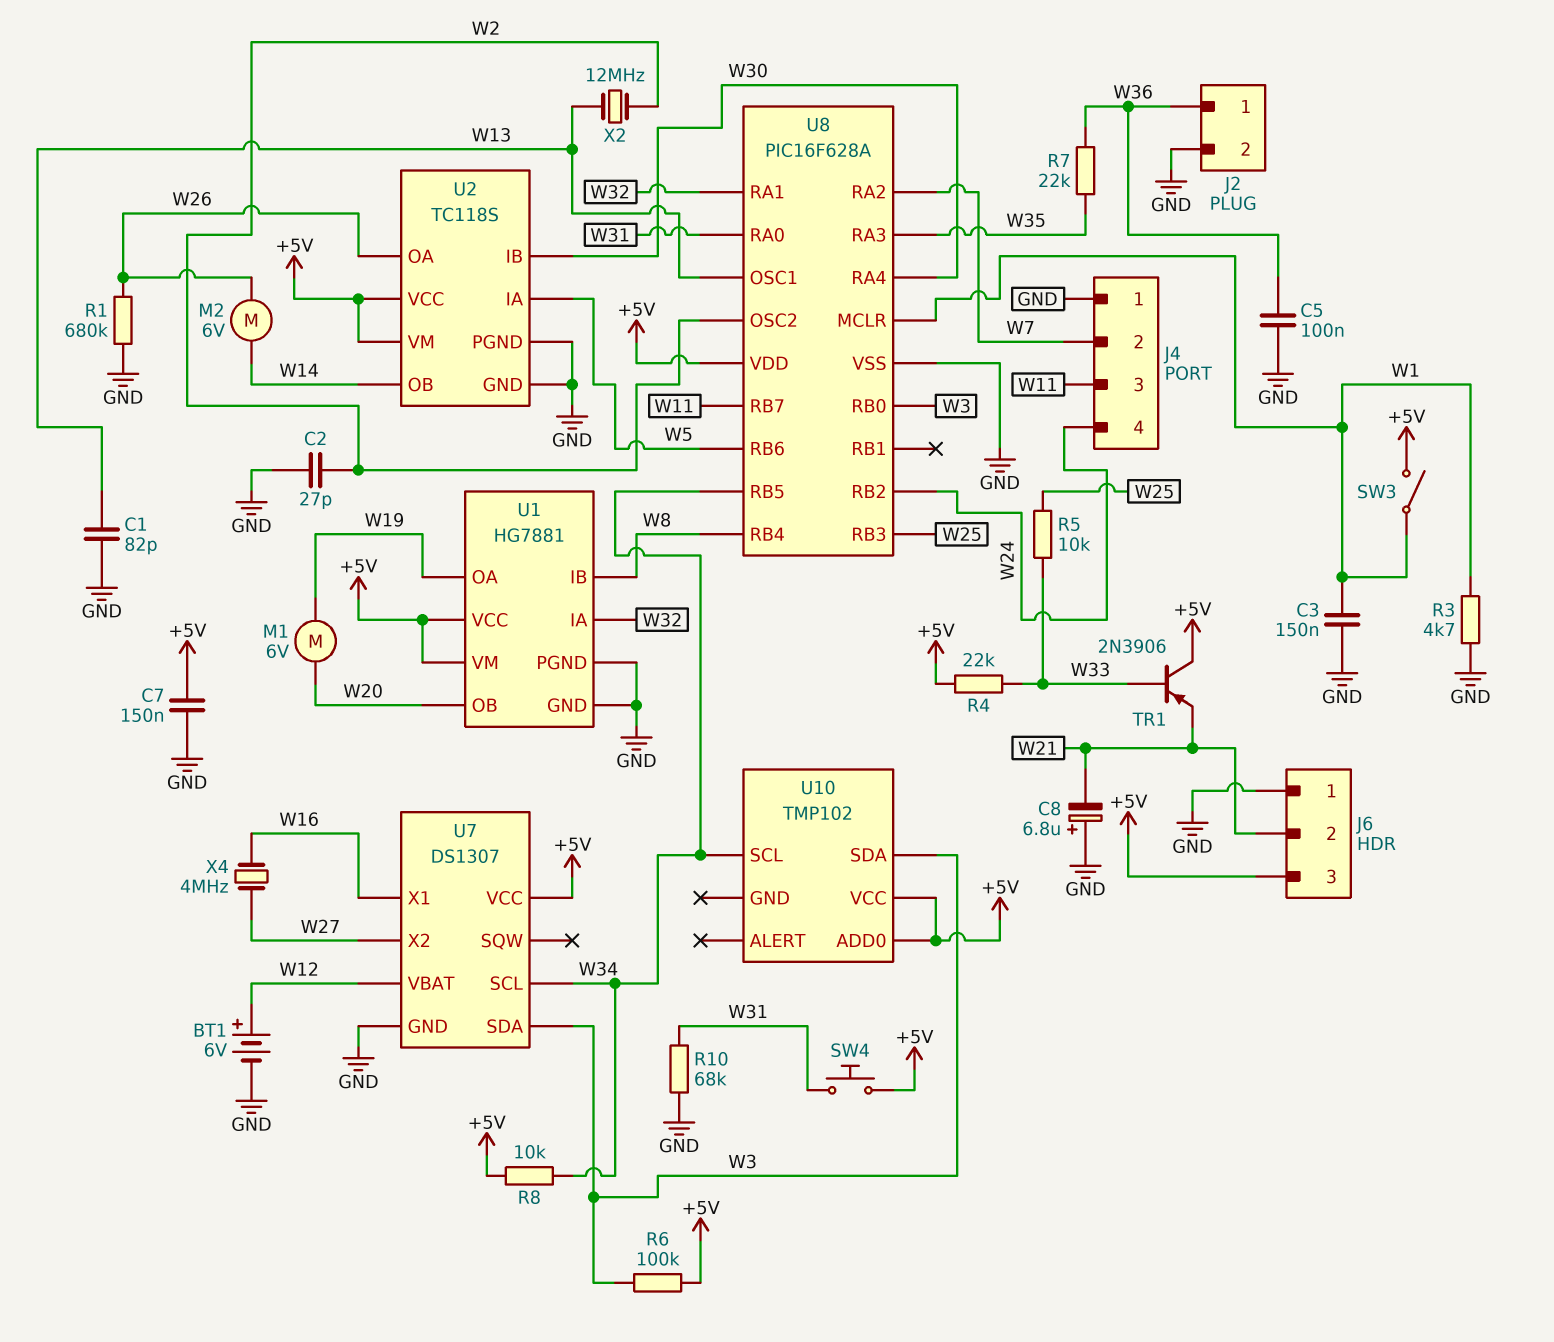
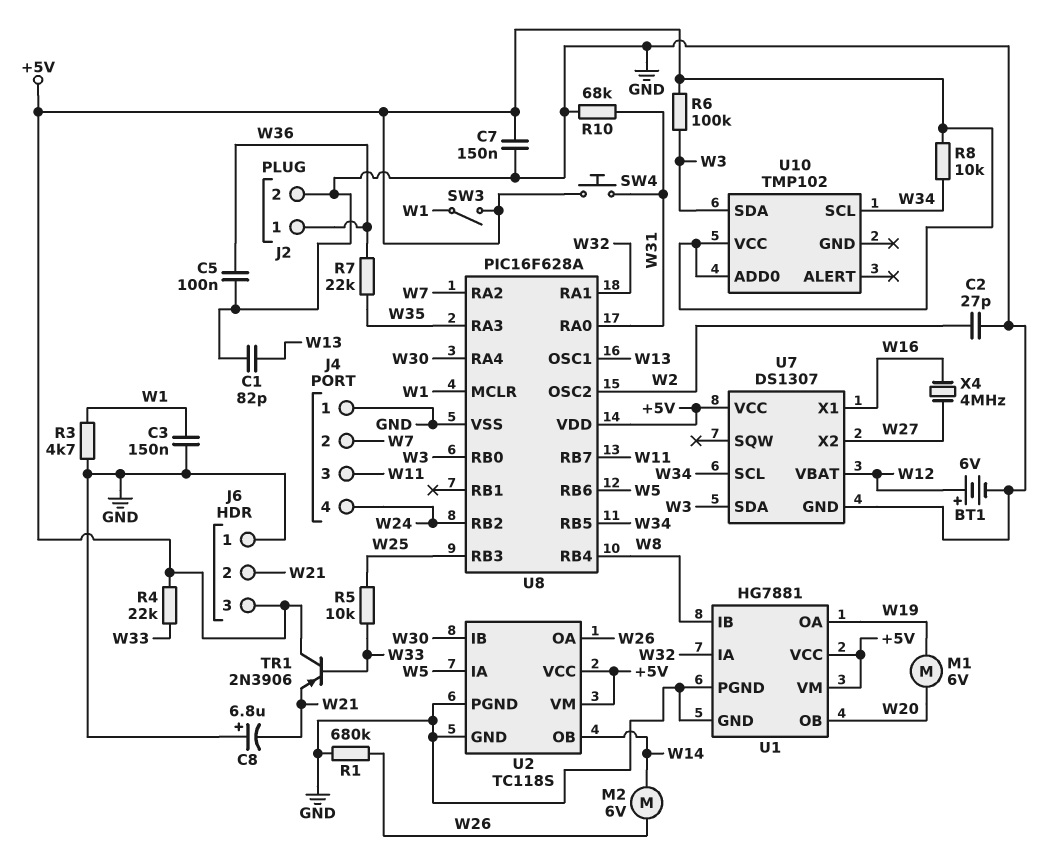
X2: 12MHz (W2, W13) -> none

